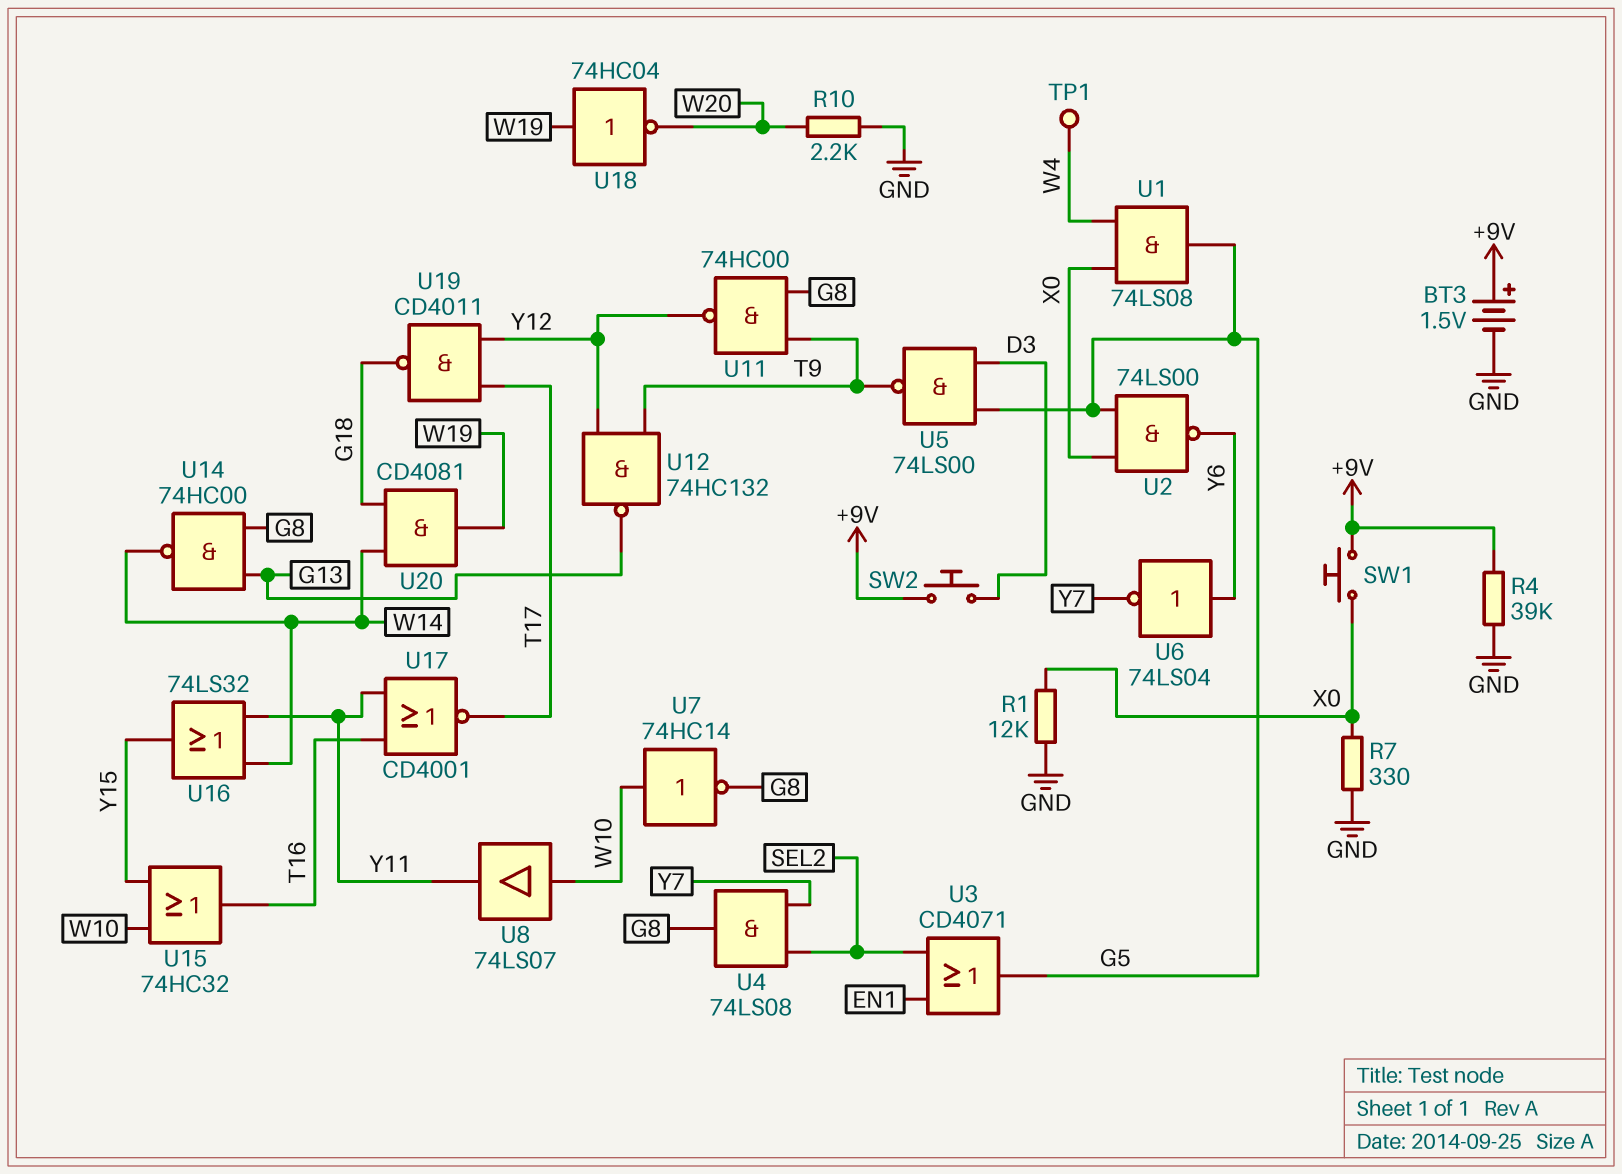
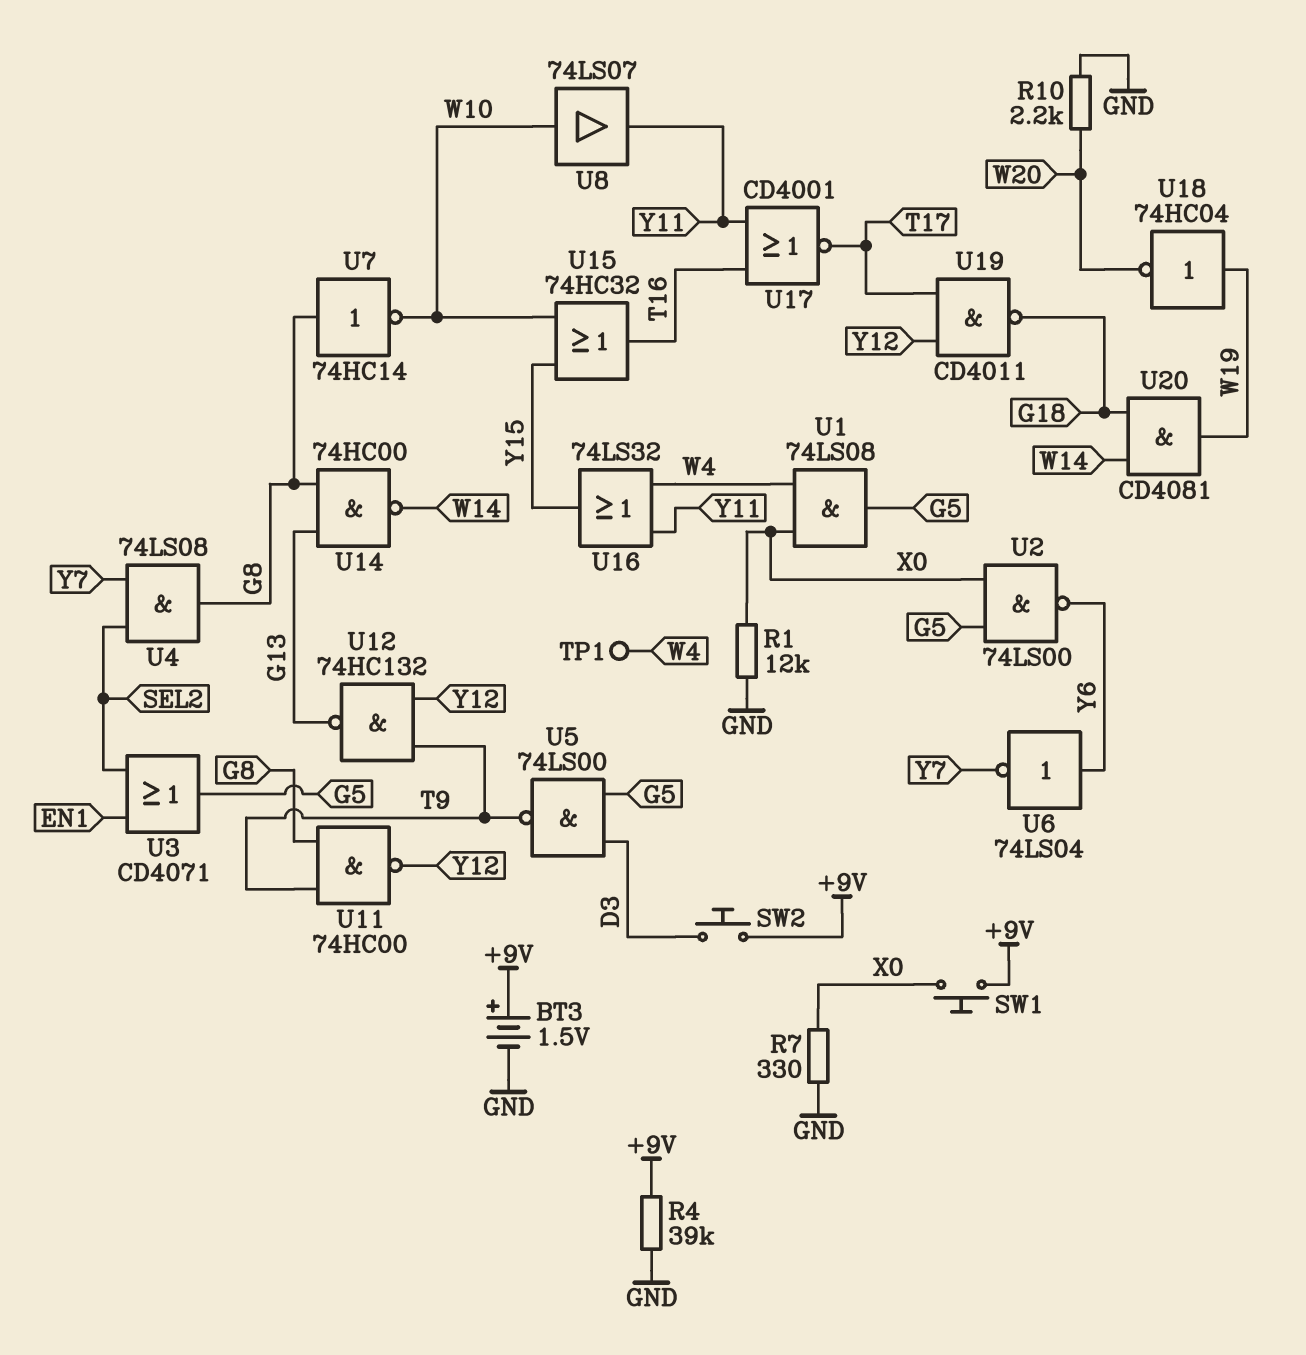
U7: NOT 74HC14 (in W10, out G8) -> NOT 74HC14 (in G8, out W10)
U16: OR 74LS32 (in W14, in Y11, out Y15) -> OR 74LS32 (in W4, in Y11, out Y15)

